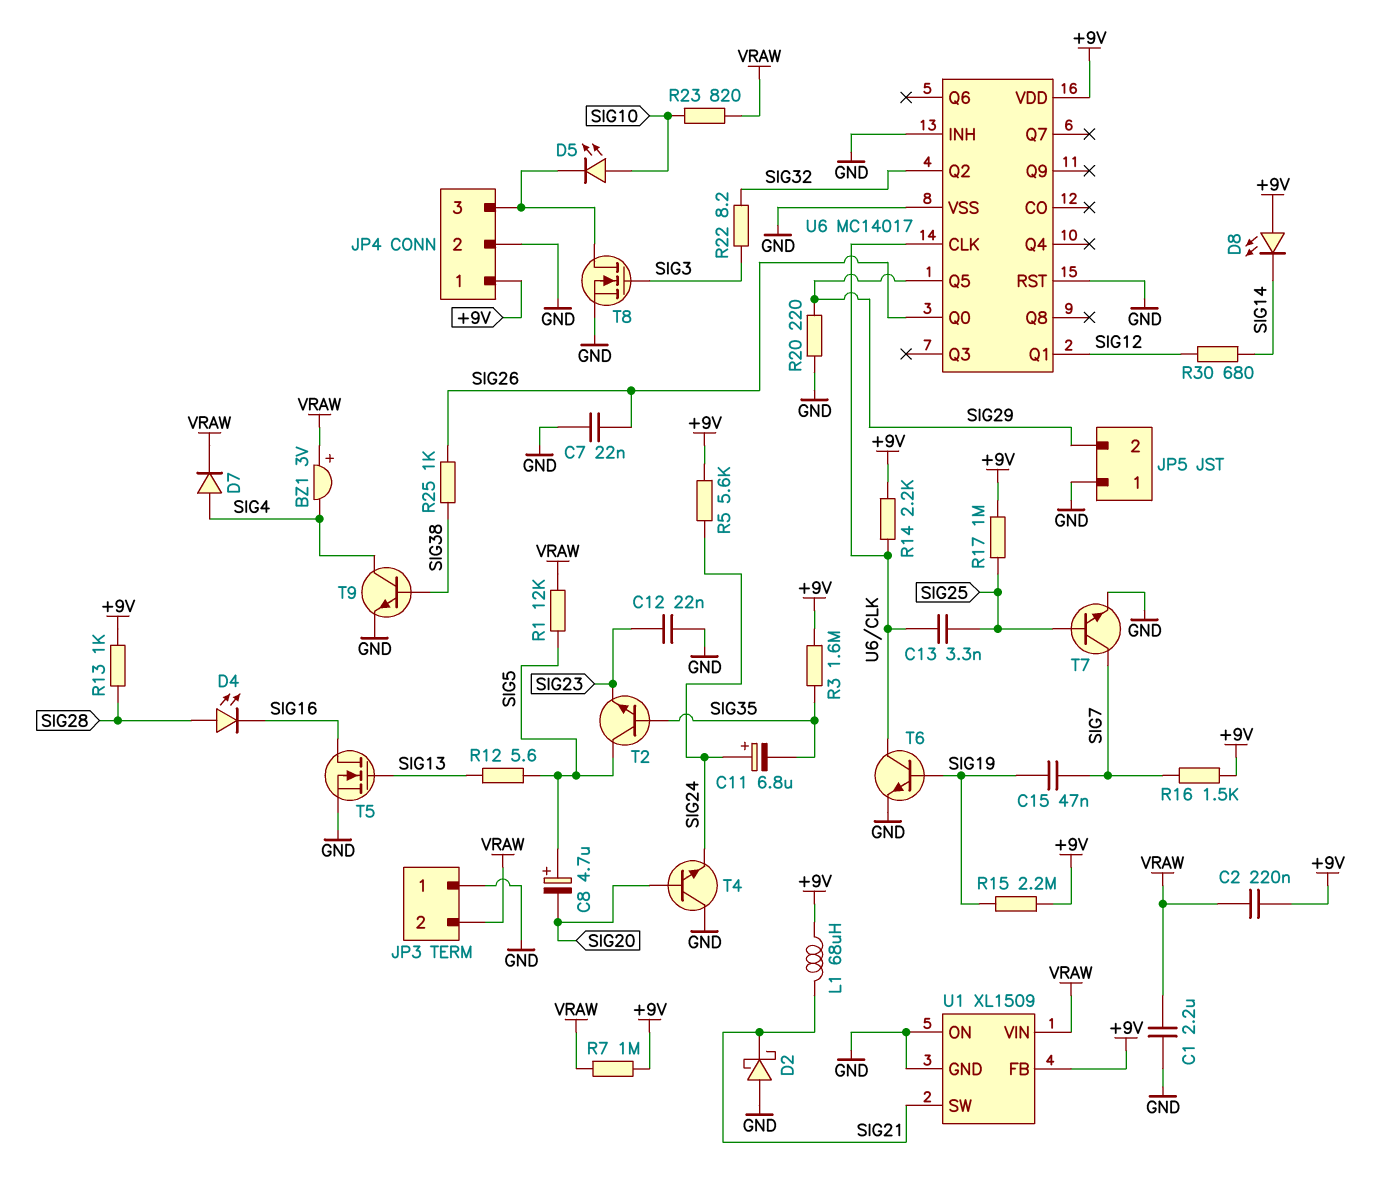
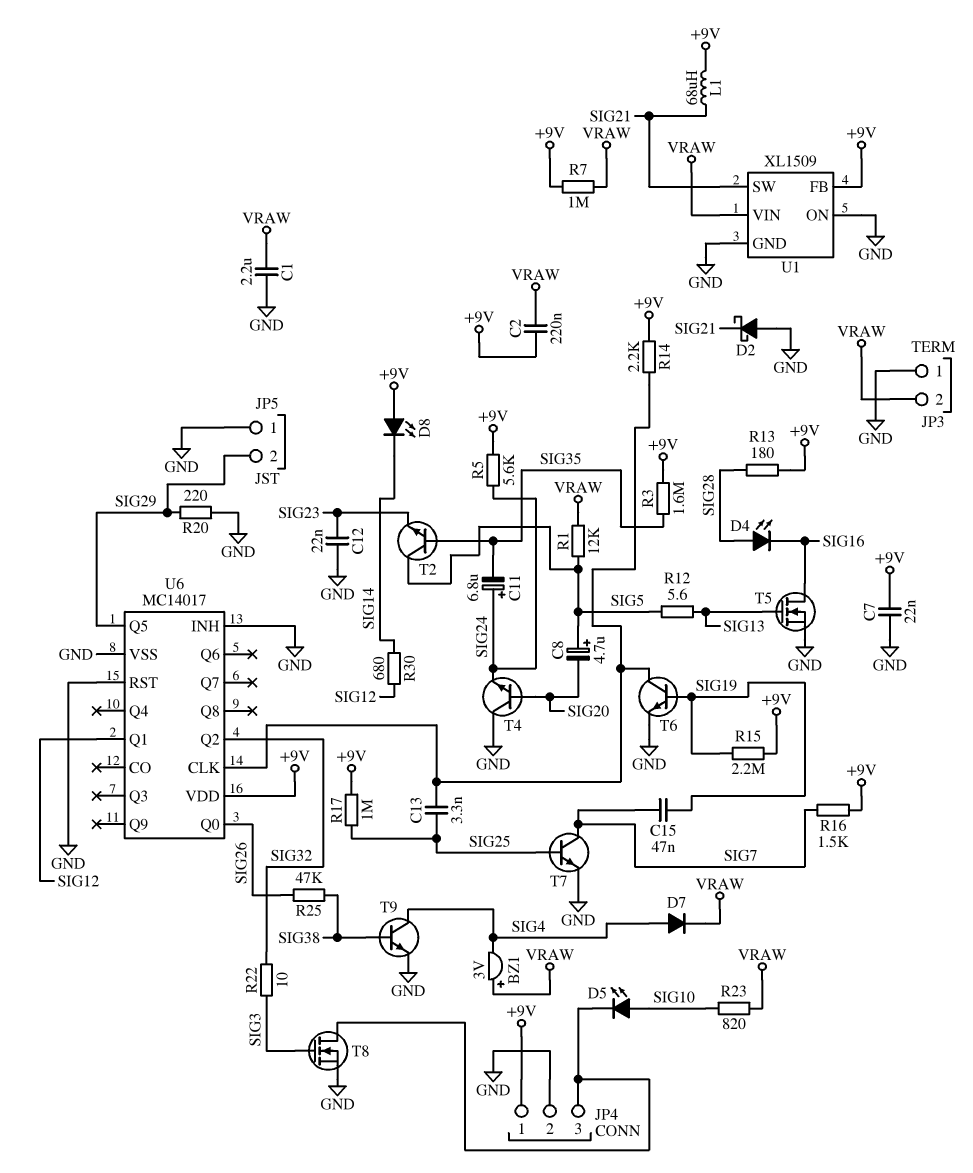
C7: 22nF (GND, SIG26) -> 22nF (+9V, GND)
R13: 1k (+9V, SIG28) -> 180 (+9V, SIG28)
R22: 8.2 (SIG3, SIG32) -> 10 (SIG3, SIG32)
R25: 1k (SIG26, SIG38) -> 47k (SIG26, SIG38)

